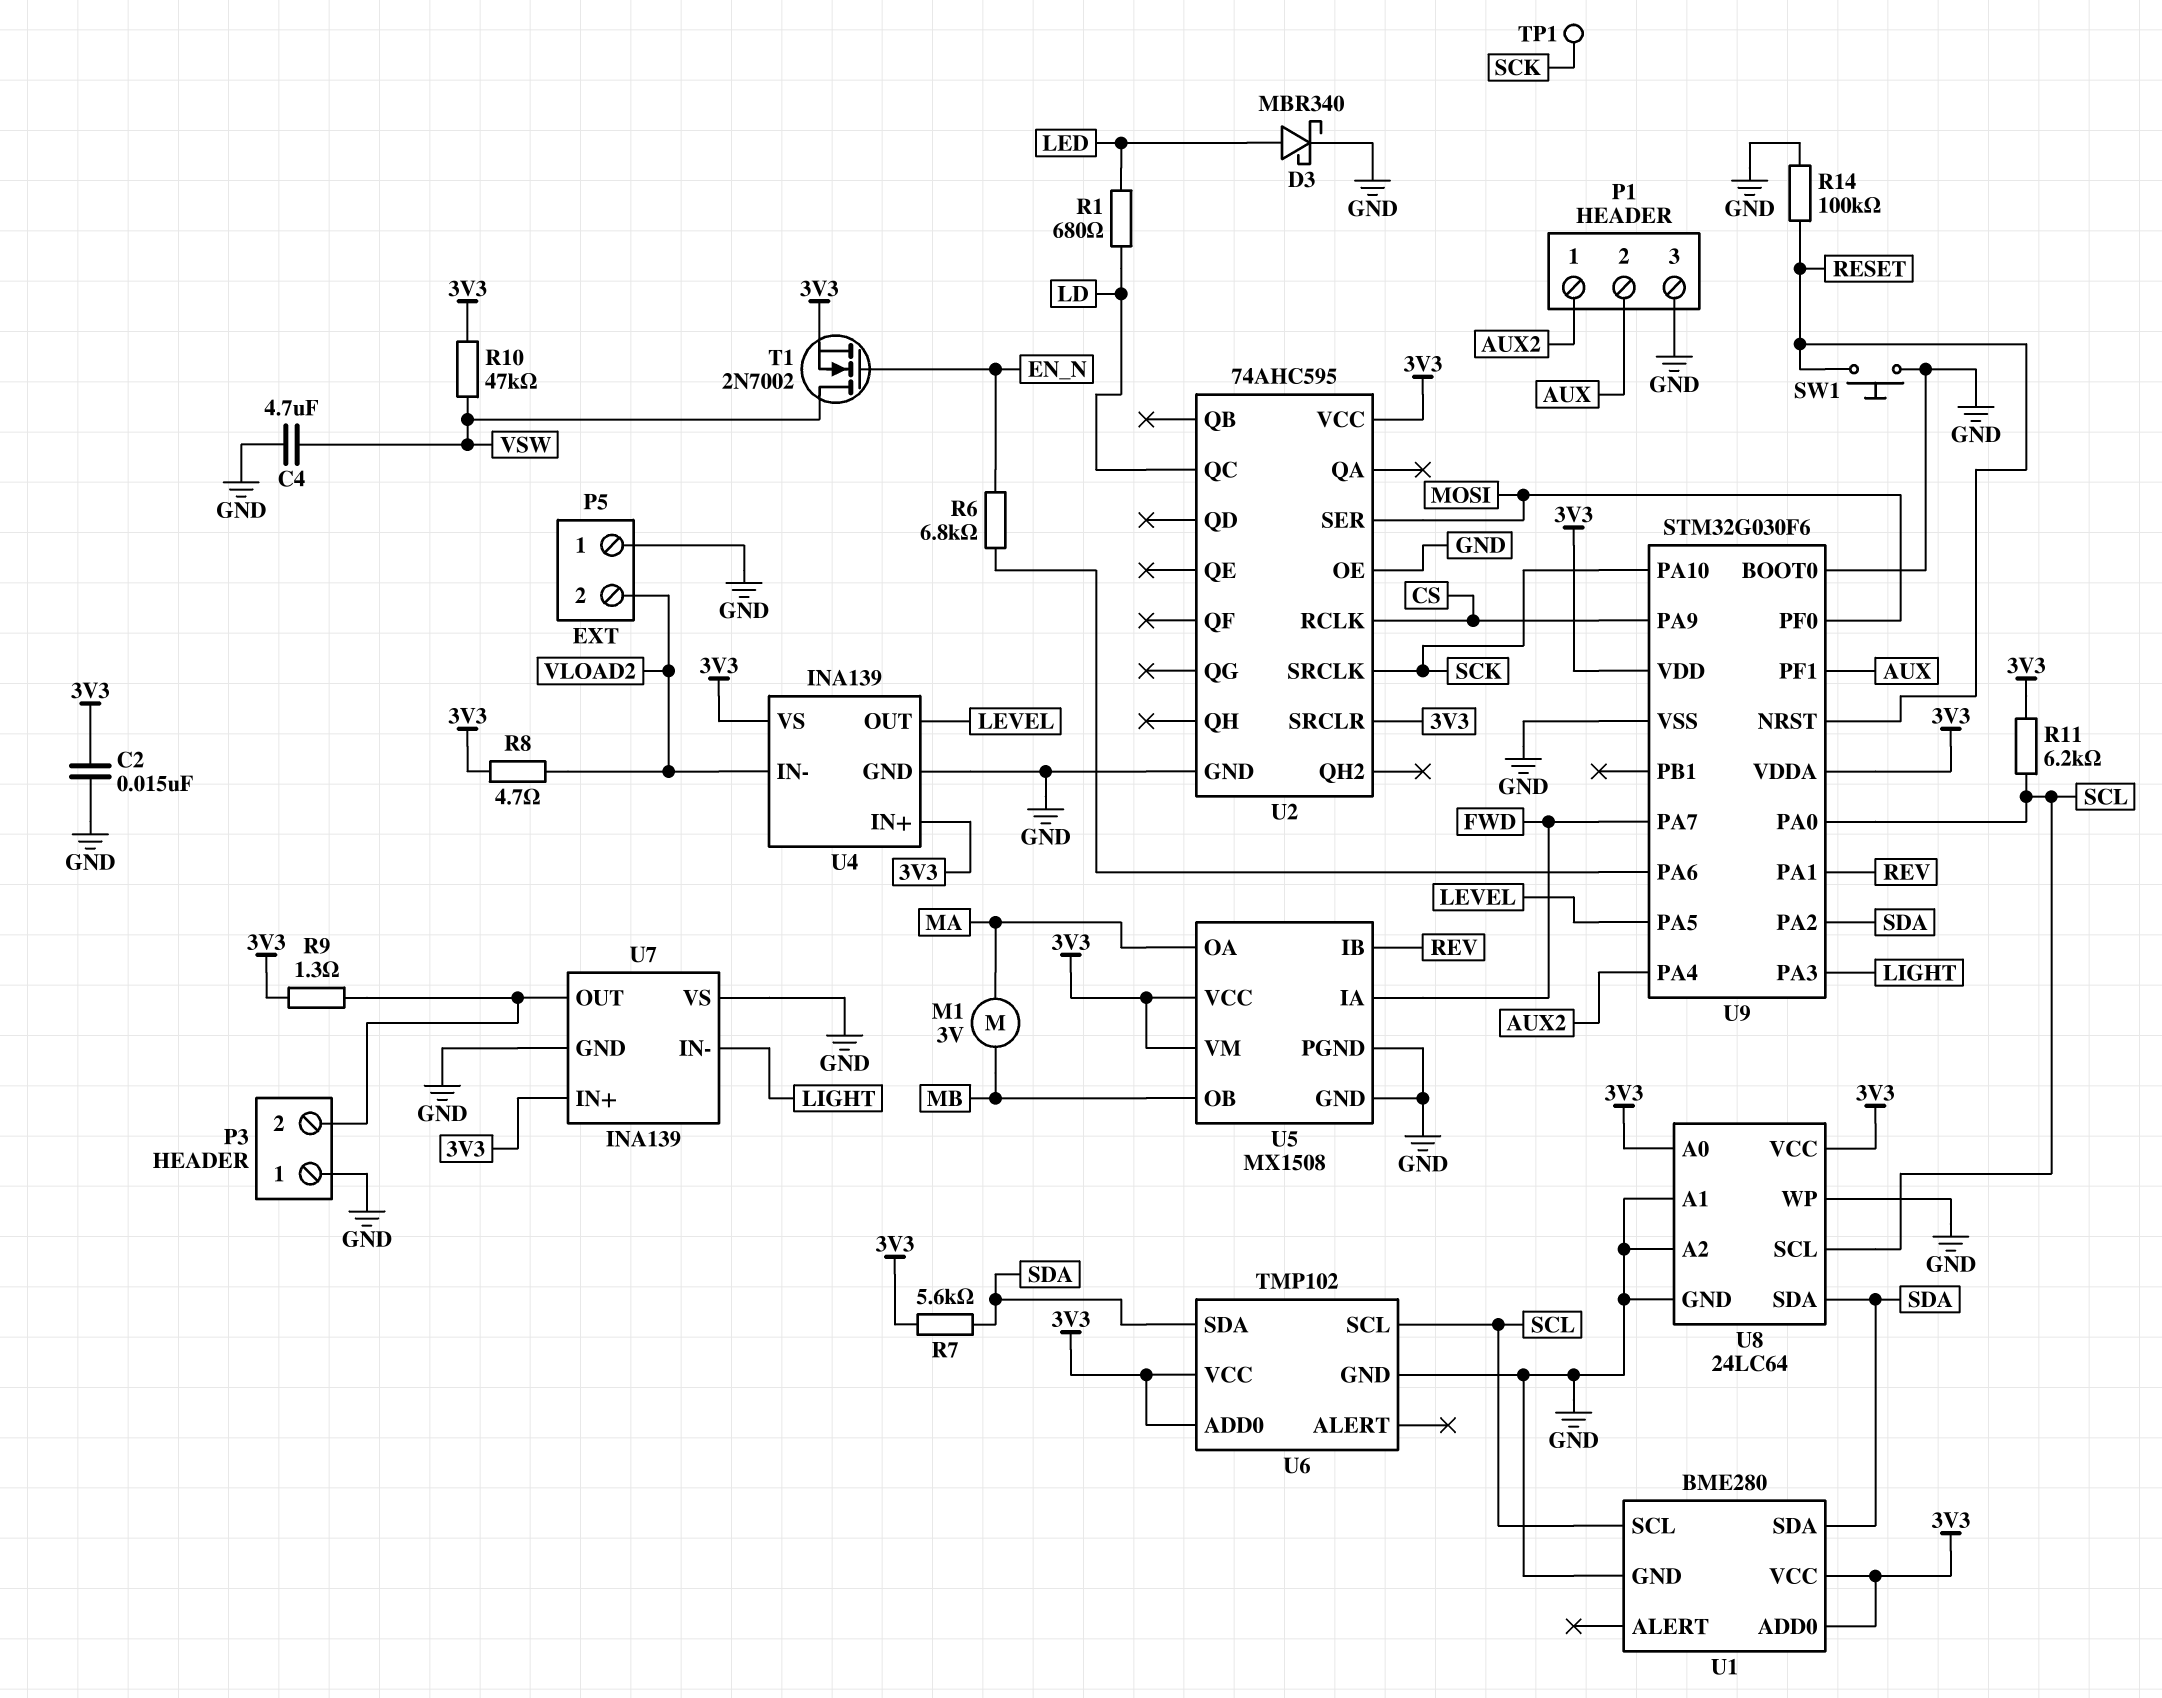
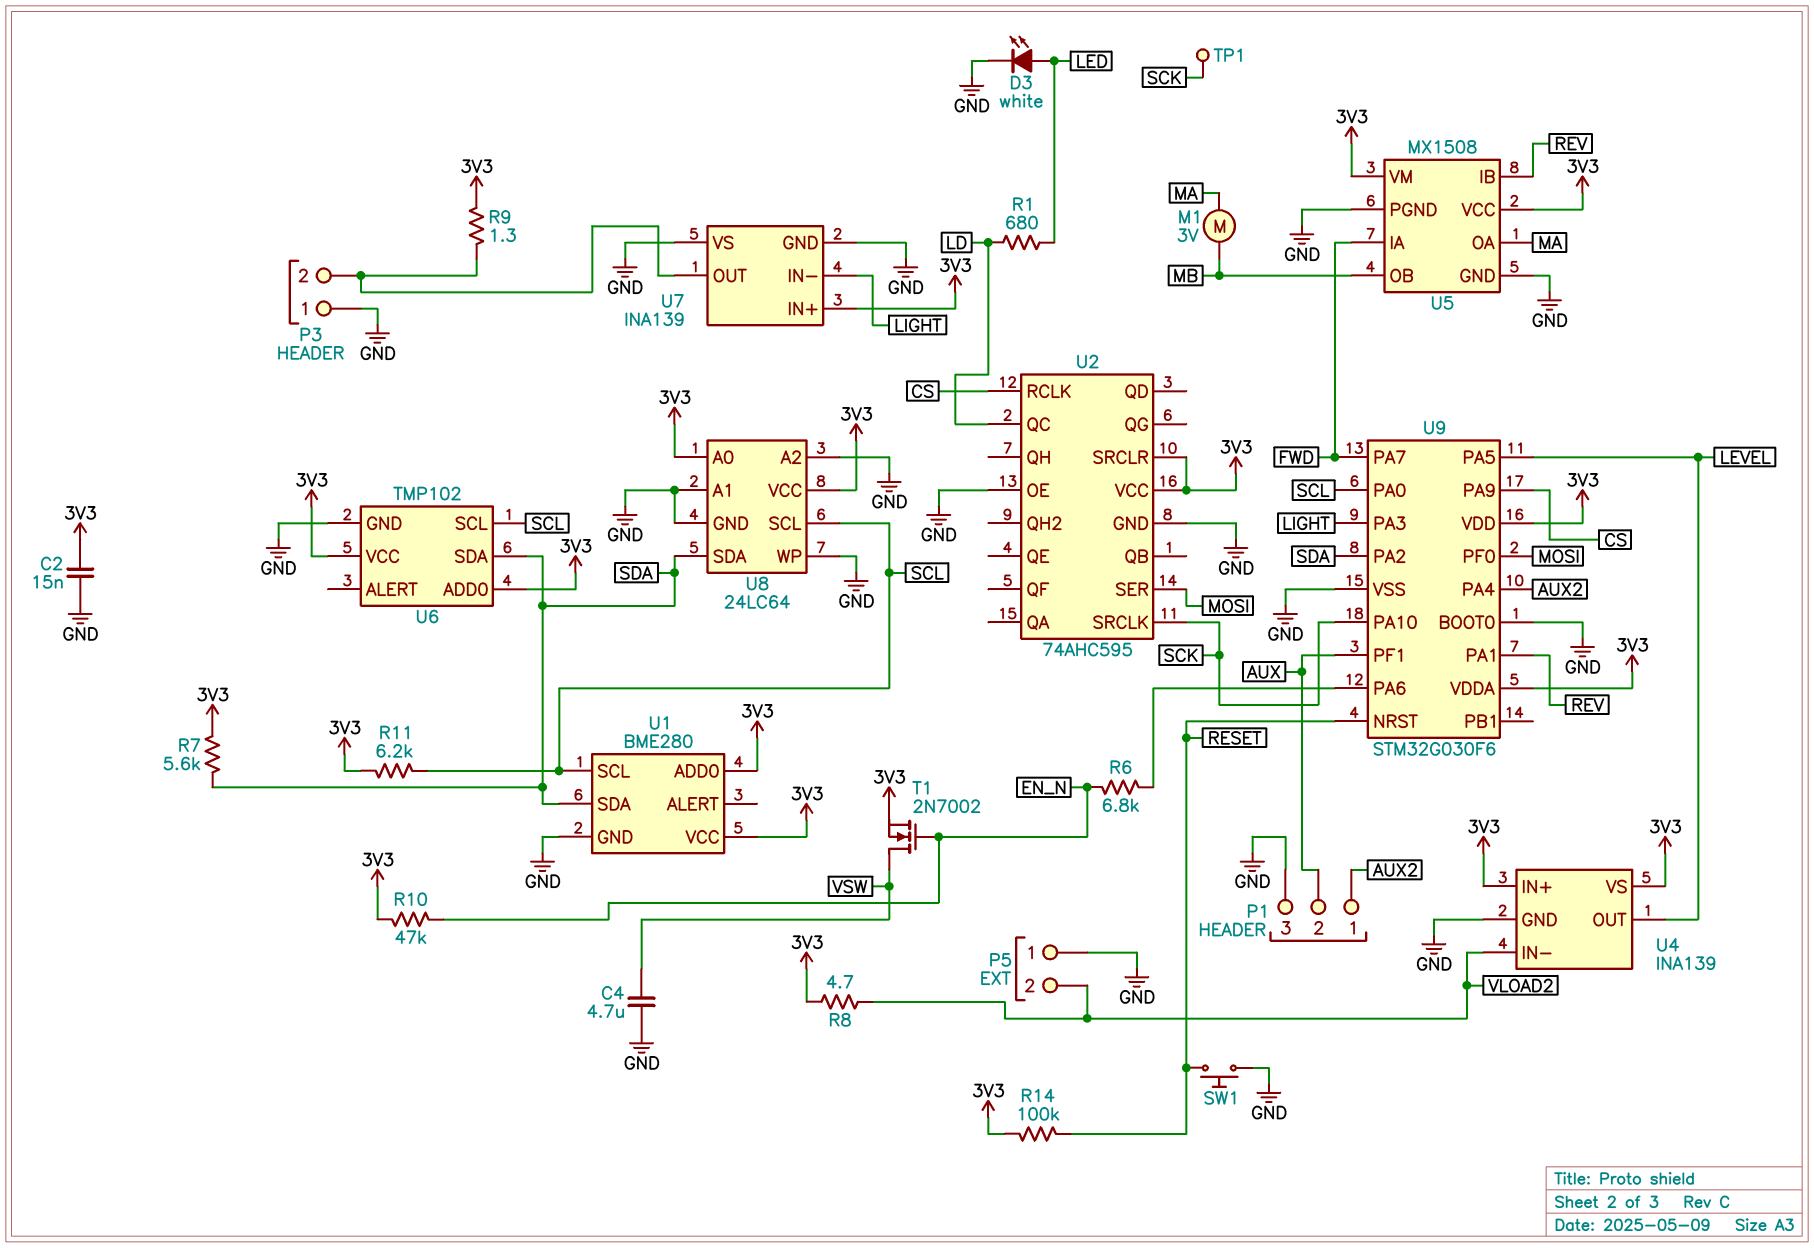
D3: schottky MBR340 (A LED, K GND) -> LED white (A LED, K GND)
R10: 47k (3V3, VSW) -> 47k (3V3, EN_N)
R14: 100k (GND, RESET) -> 100k (3V3, RESET)

